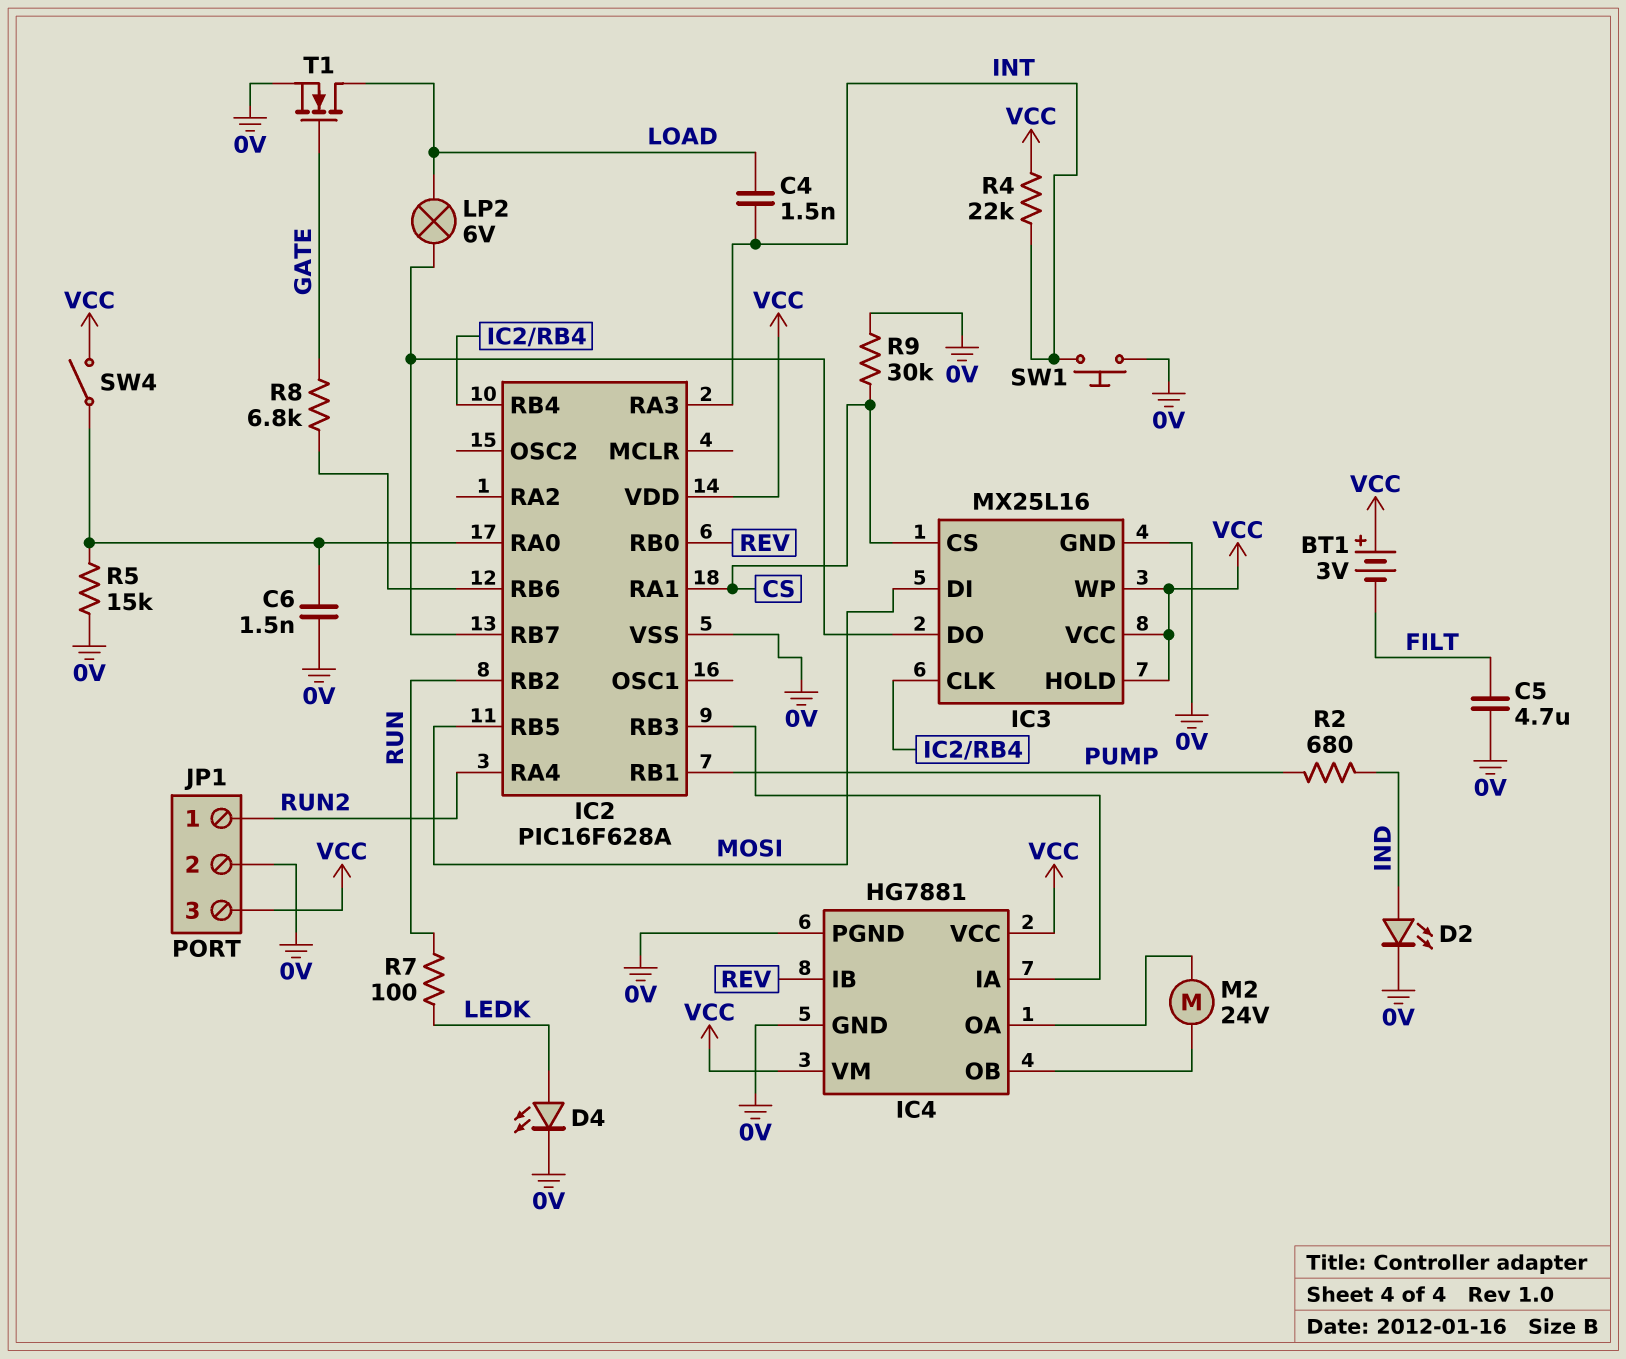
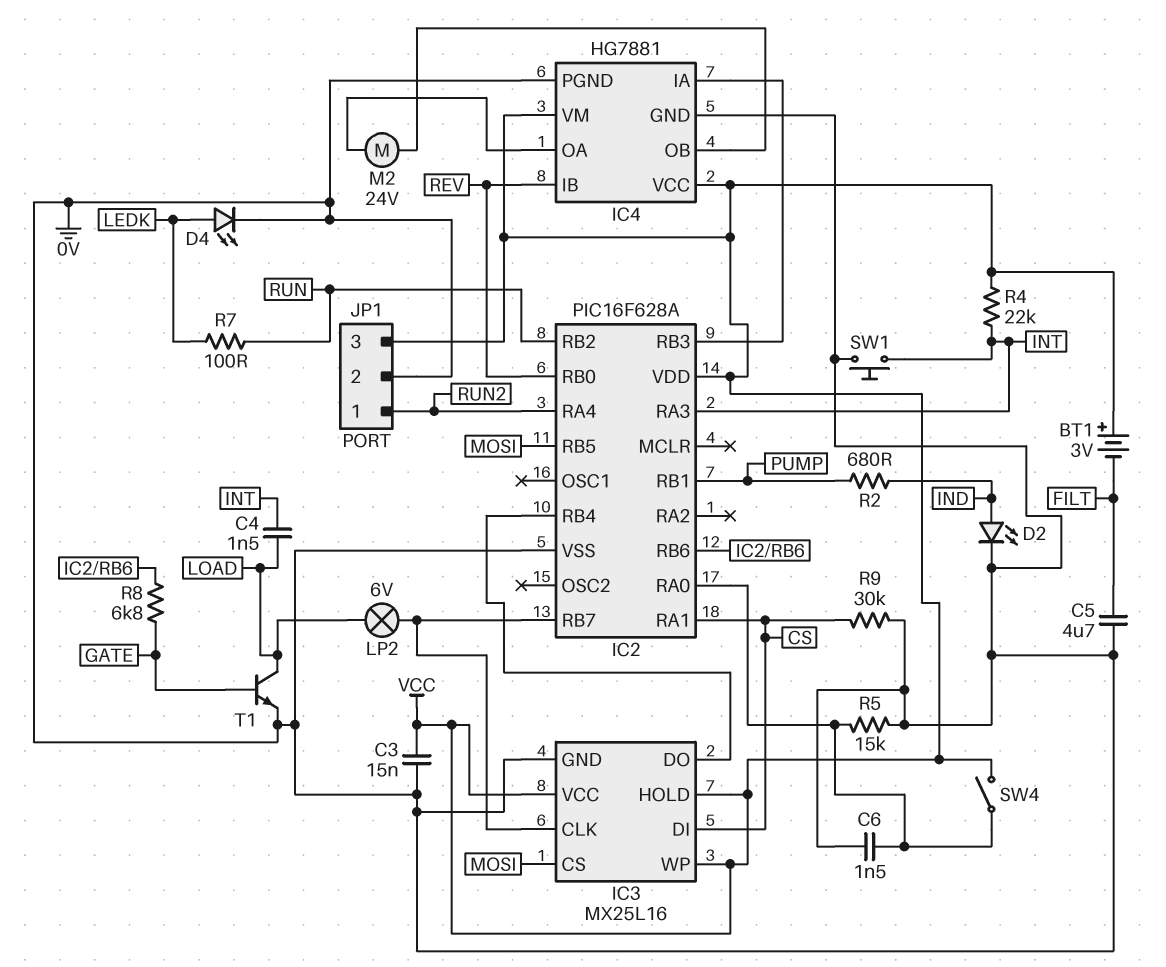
C3: none -> 15nF (0V, VCC)
IC3 pin CLK: IC2/RB4 -> IC2/RB7
IC3 pin CS: CS -> MOSI
IC3 pin DI: MOSI -> CS
IC3 pin DO: IC2/RB7 -> IC2/RB4
T1: NMOS (G GATE, D LOAD, S 0V) -> NPN (B GATE, C LOAD, E 0V)

